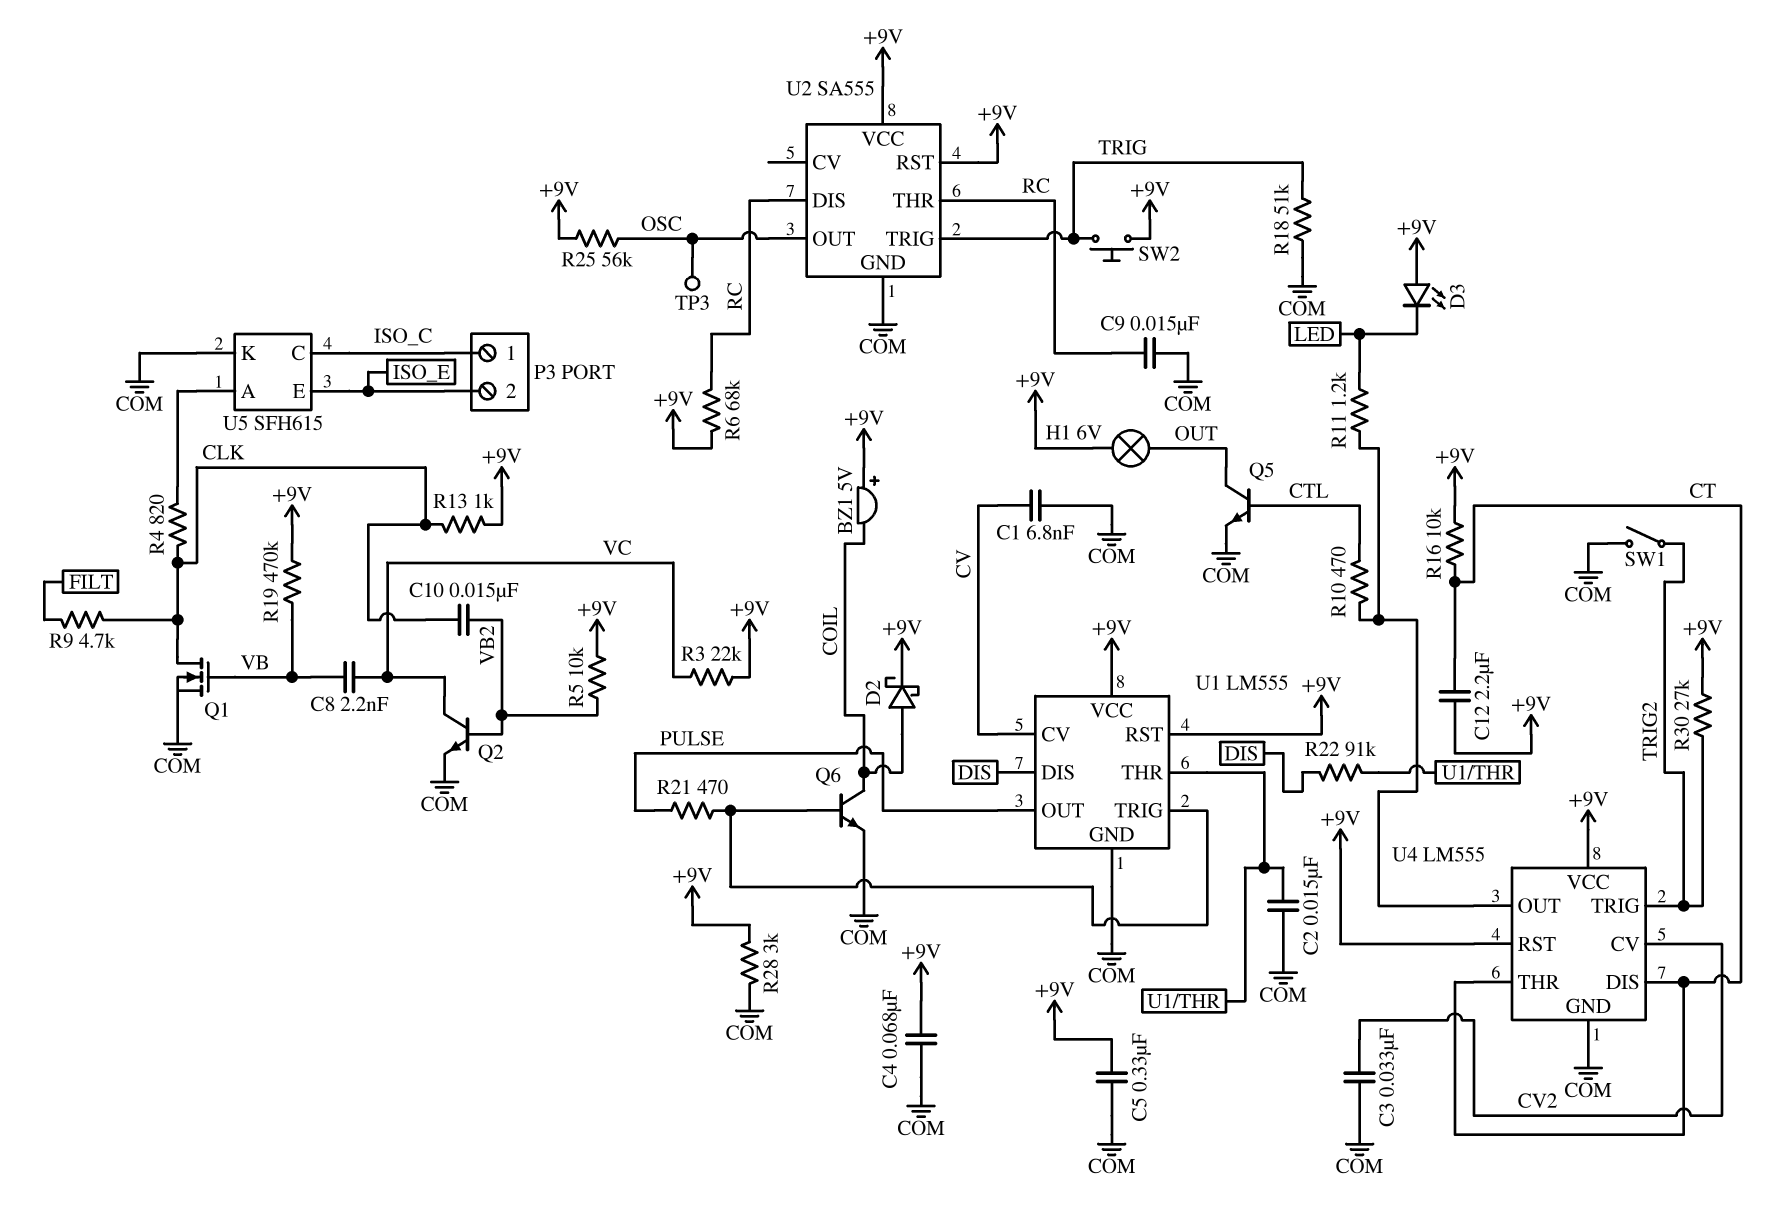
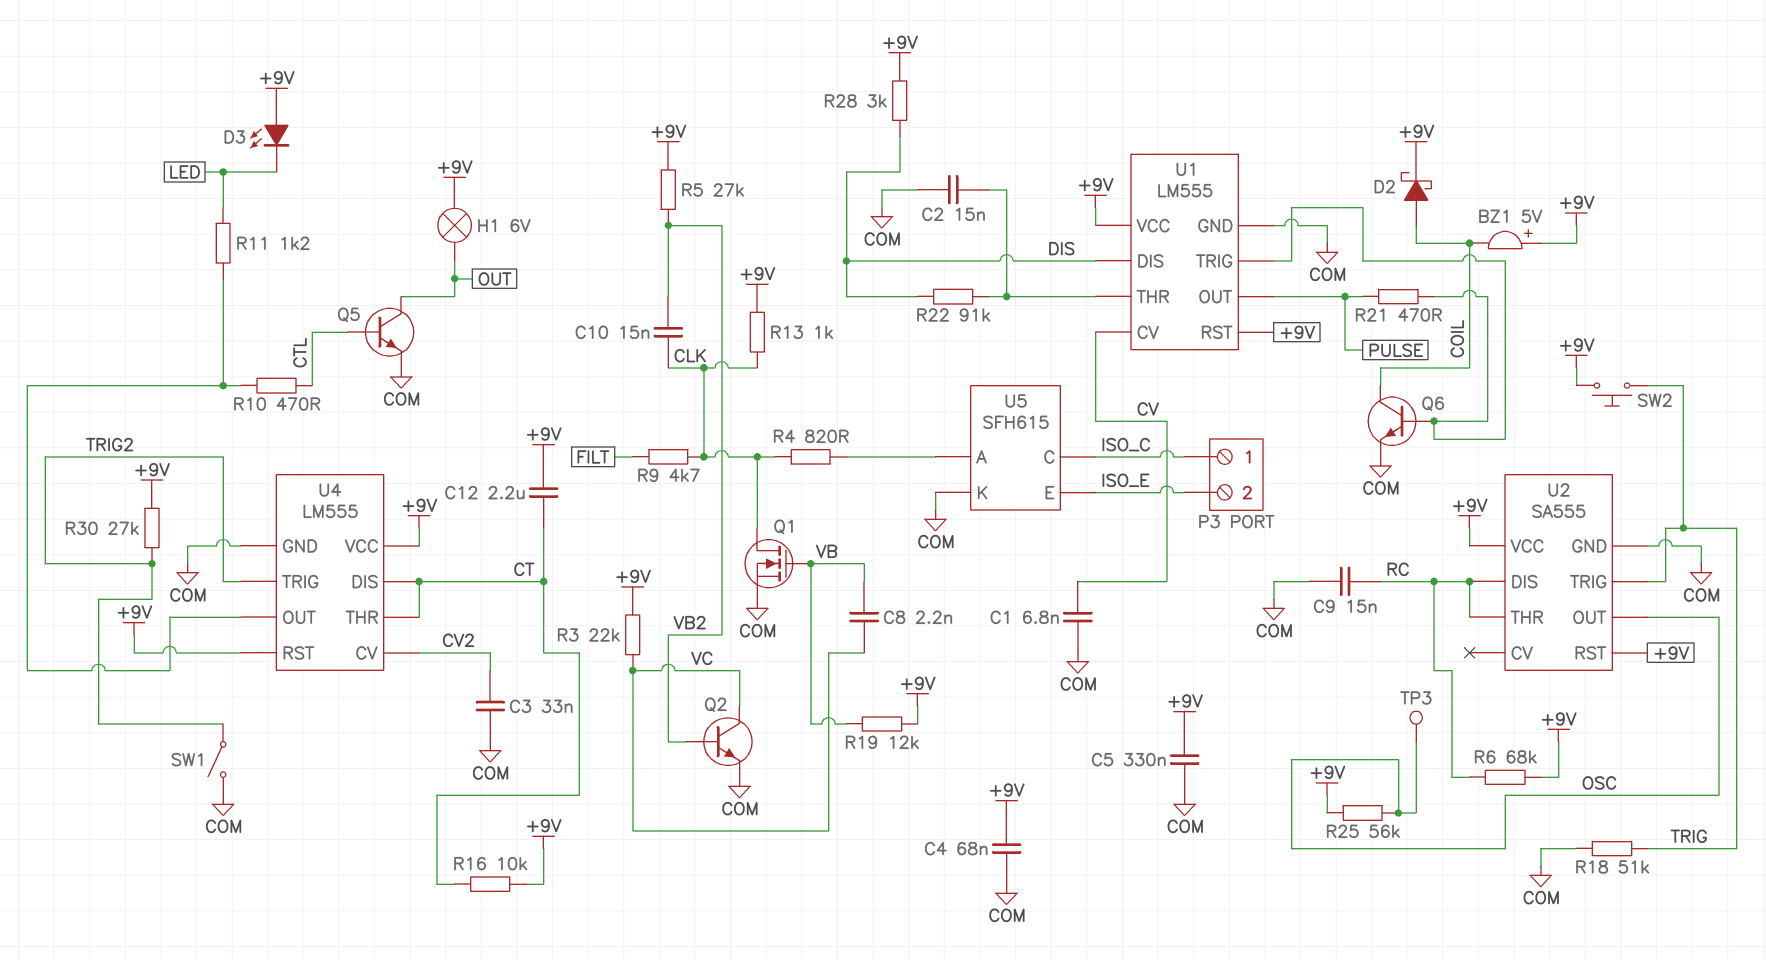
R5: 10k (+9V, VB2) -> 27k (+9V, VB2)
R19: 470k (+9V, VB) -> 12k (+9V, VB)
R28: 3k (+9V, COM) -> 3k (+9V, DIS)

